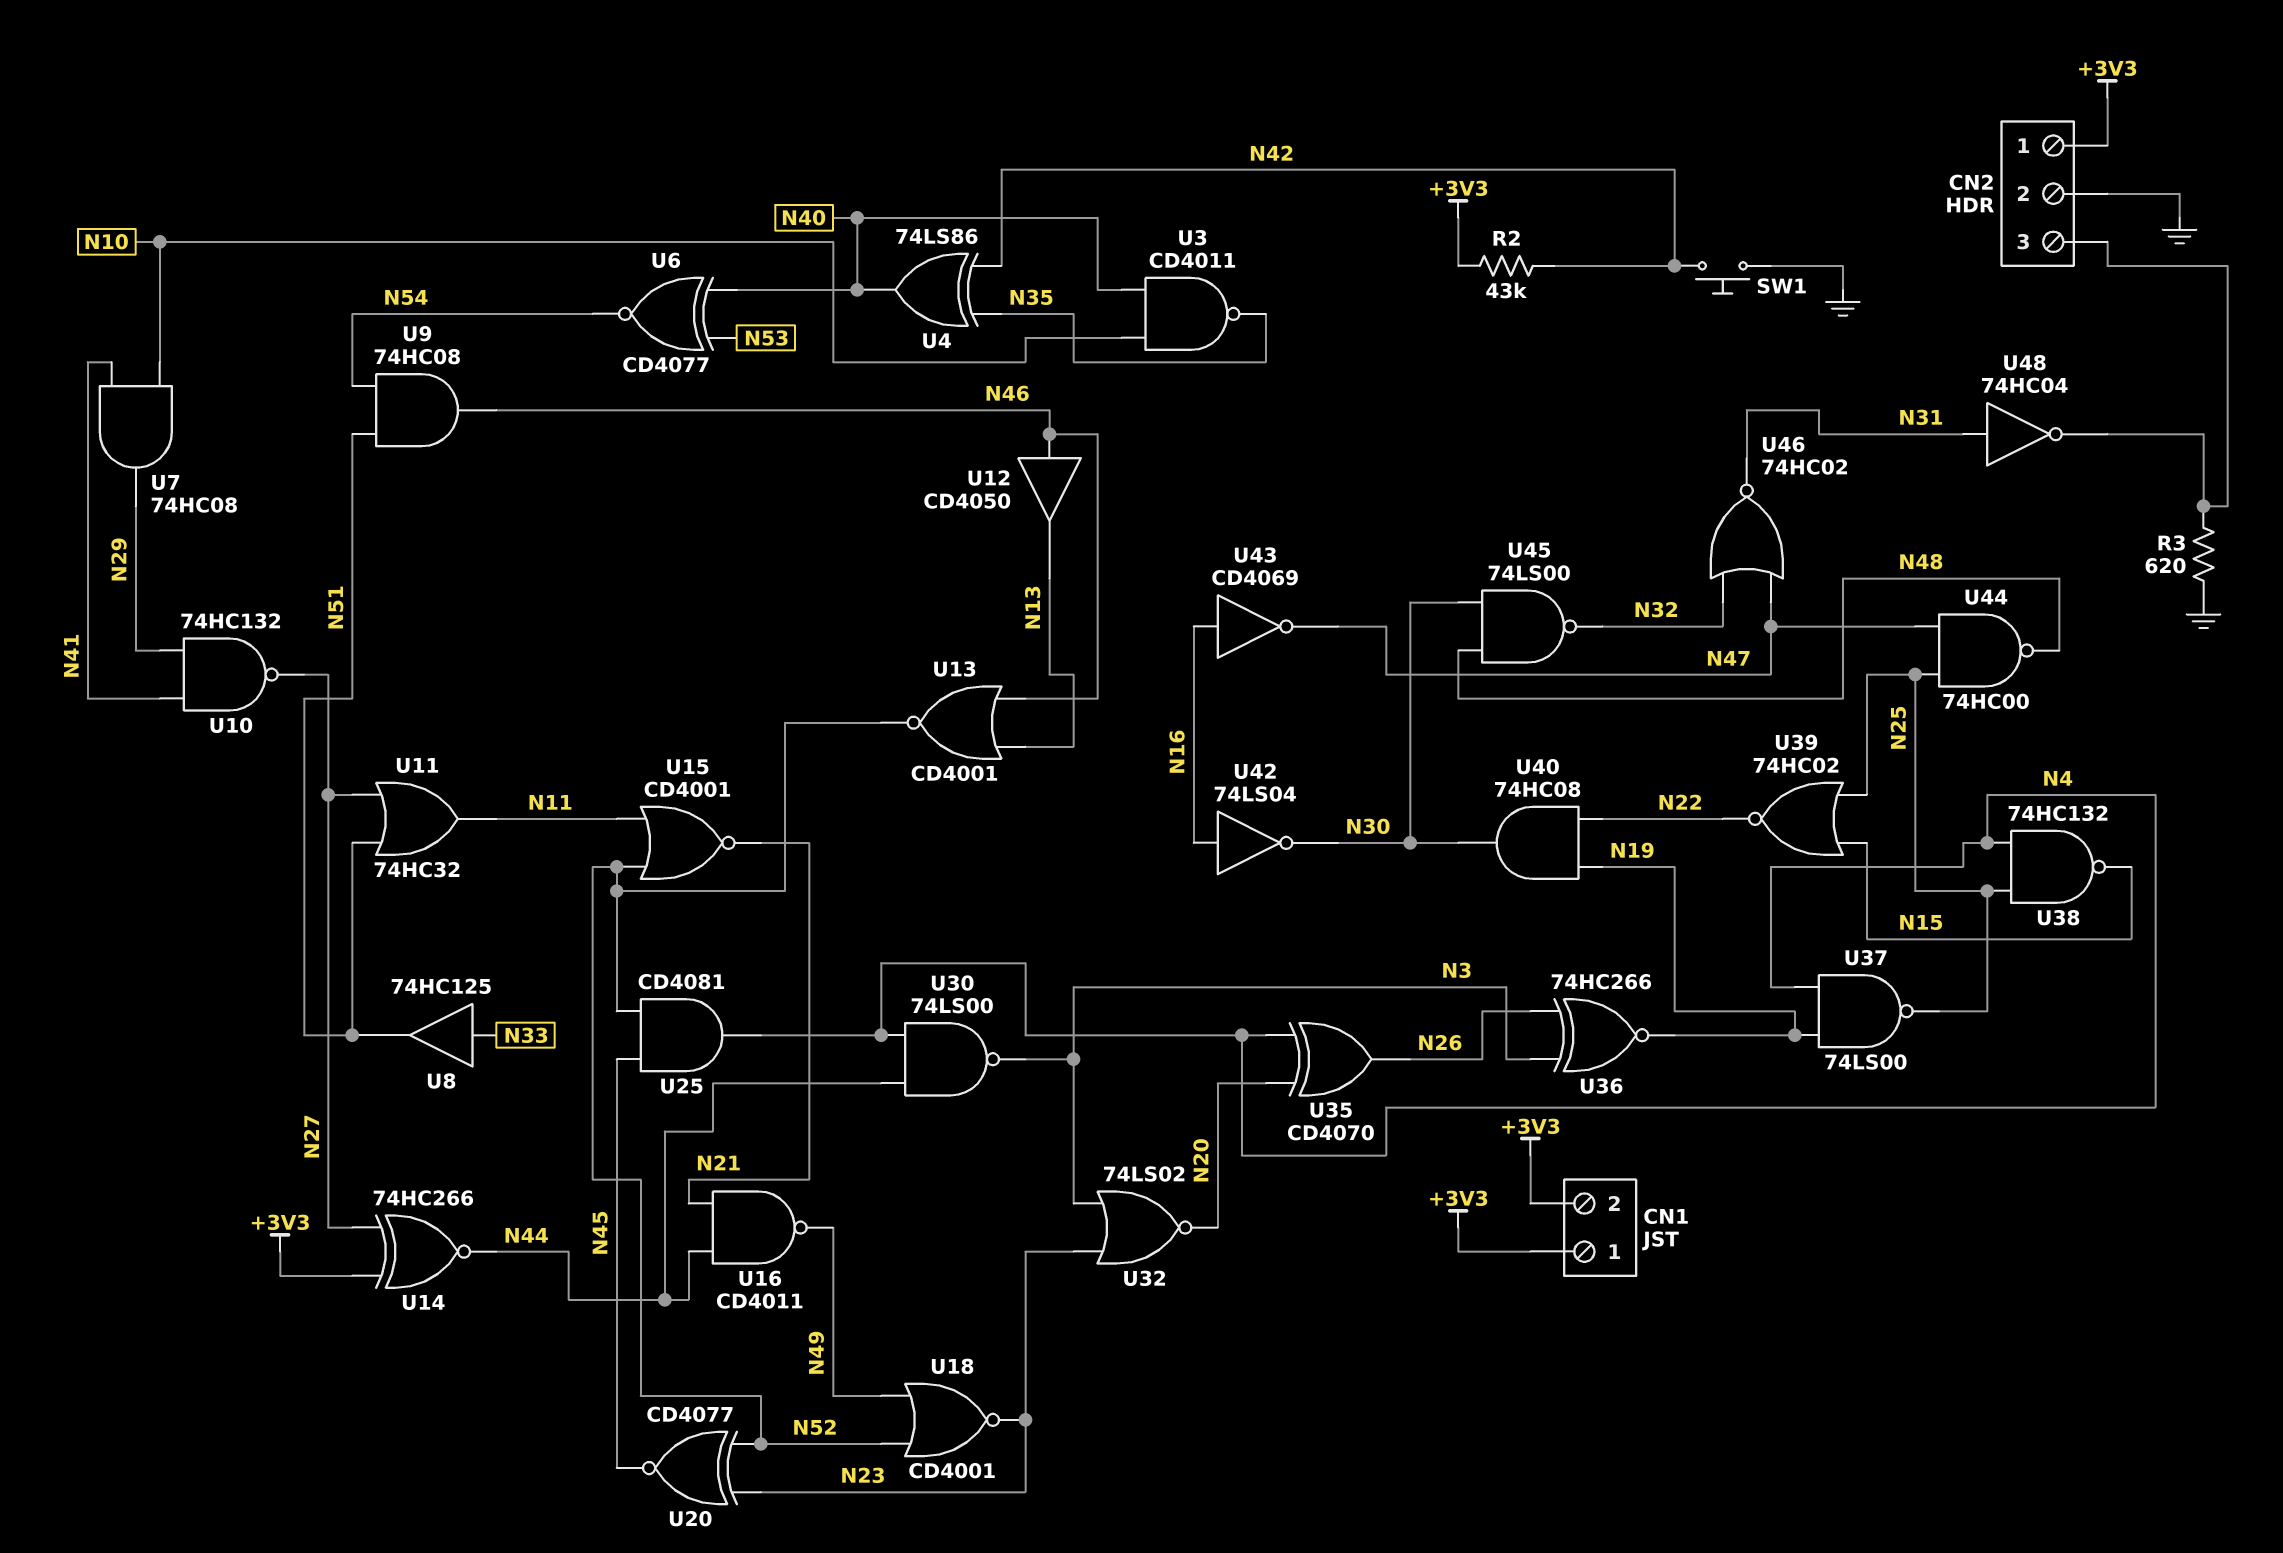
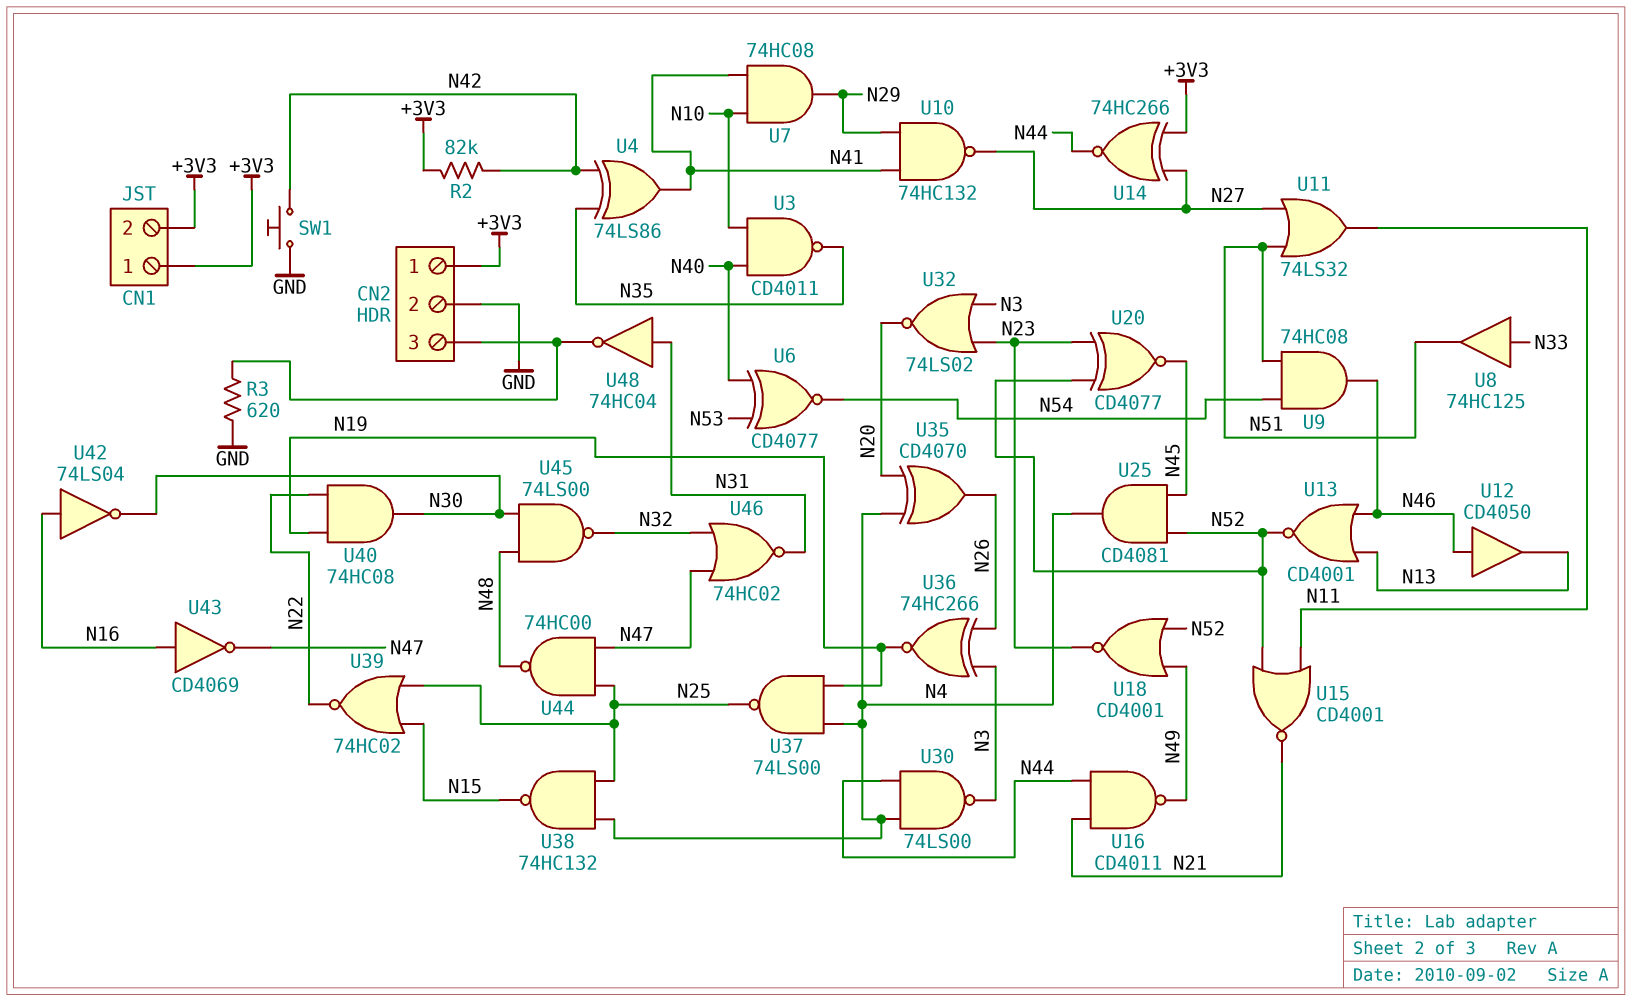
R2: 43k (+3V3, N42) -> 82k (+3V3, N42)
U4: XOR 74LS86 (in N35, in N42, out N40) -> XOR 74LS86 (in N35, in N42, out N41)
U11: OR 74HC32 (in N27, in N51, out N11) -> OR 74LS32 (in N27, in N51, out N11)

